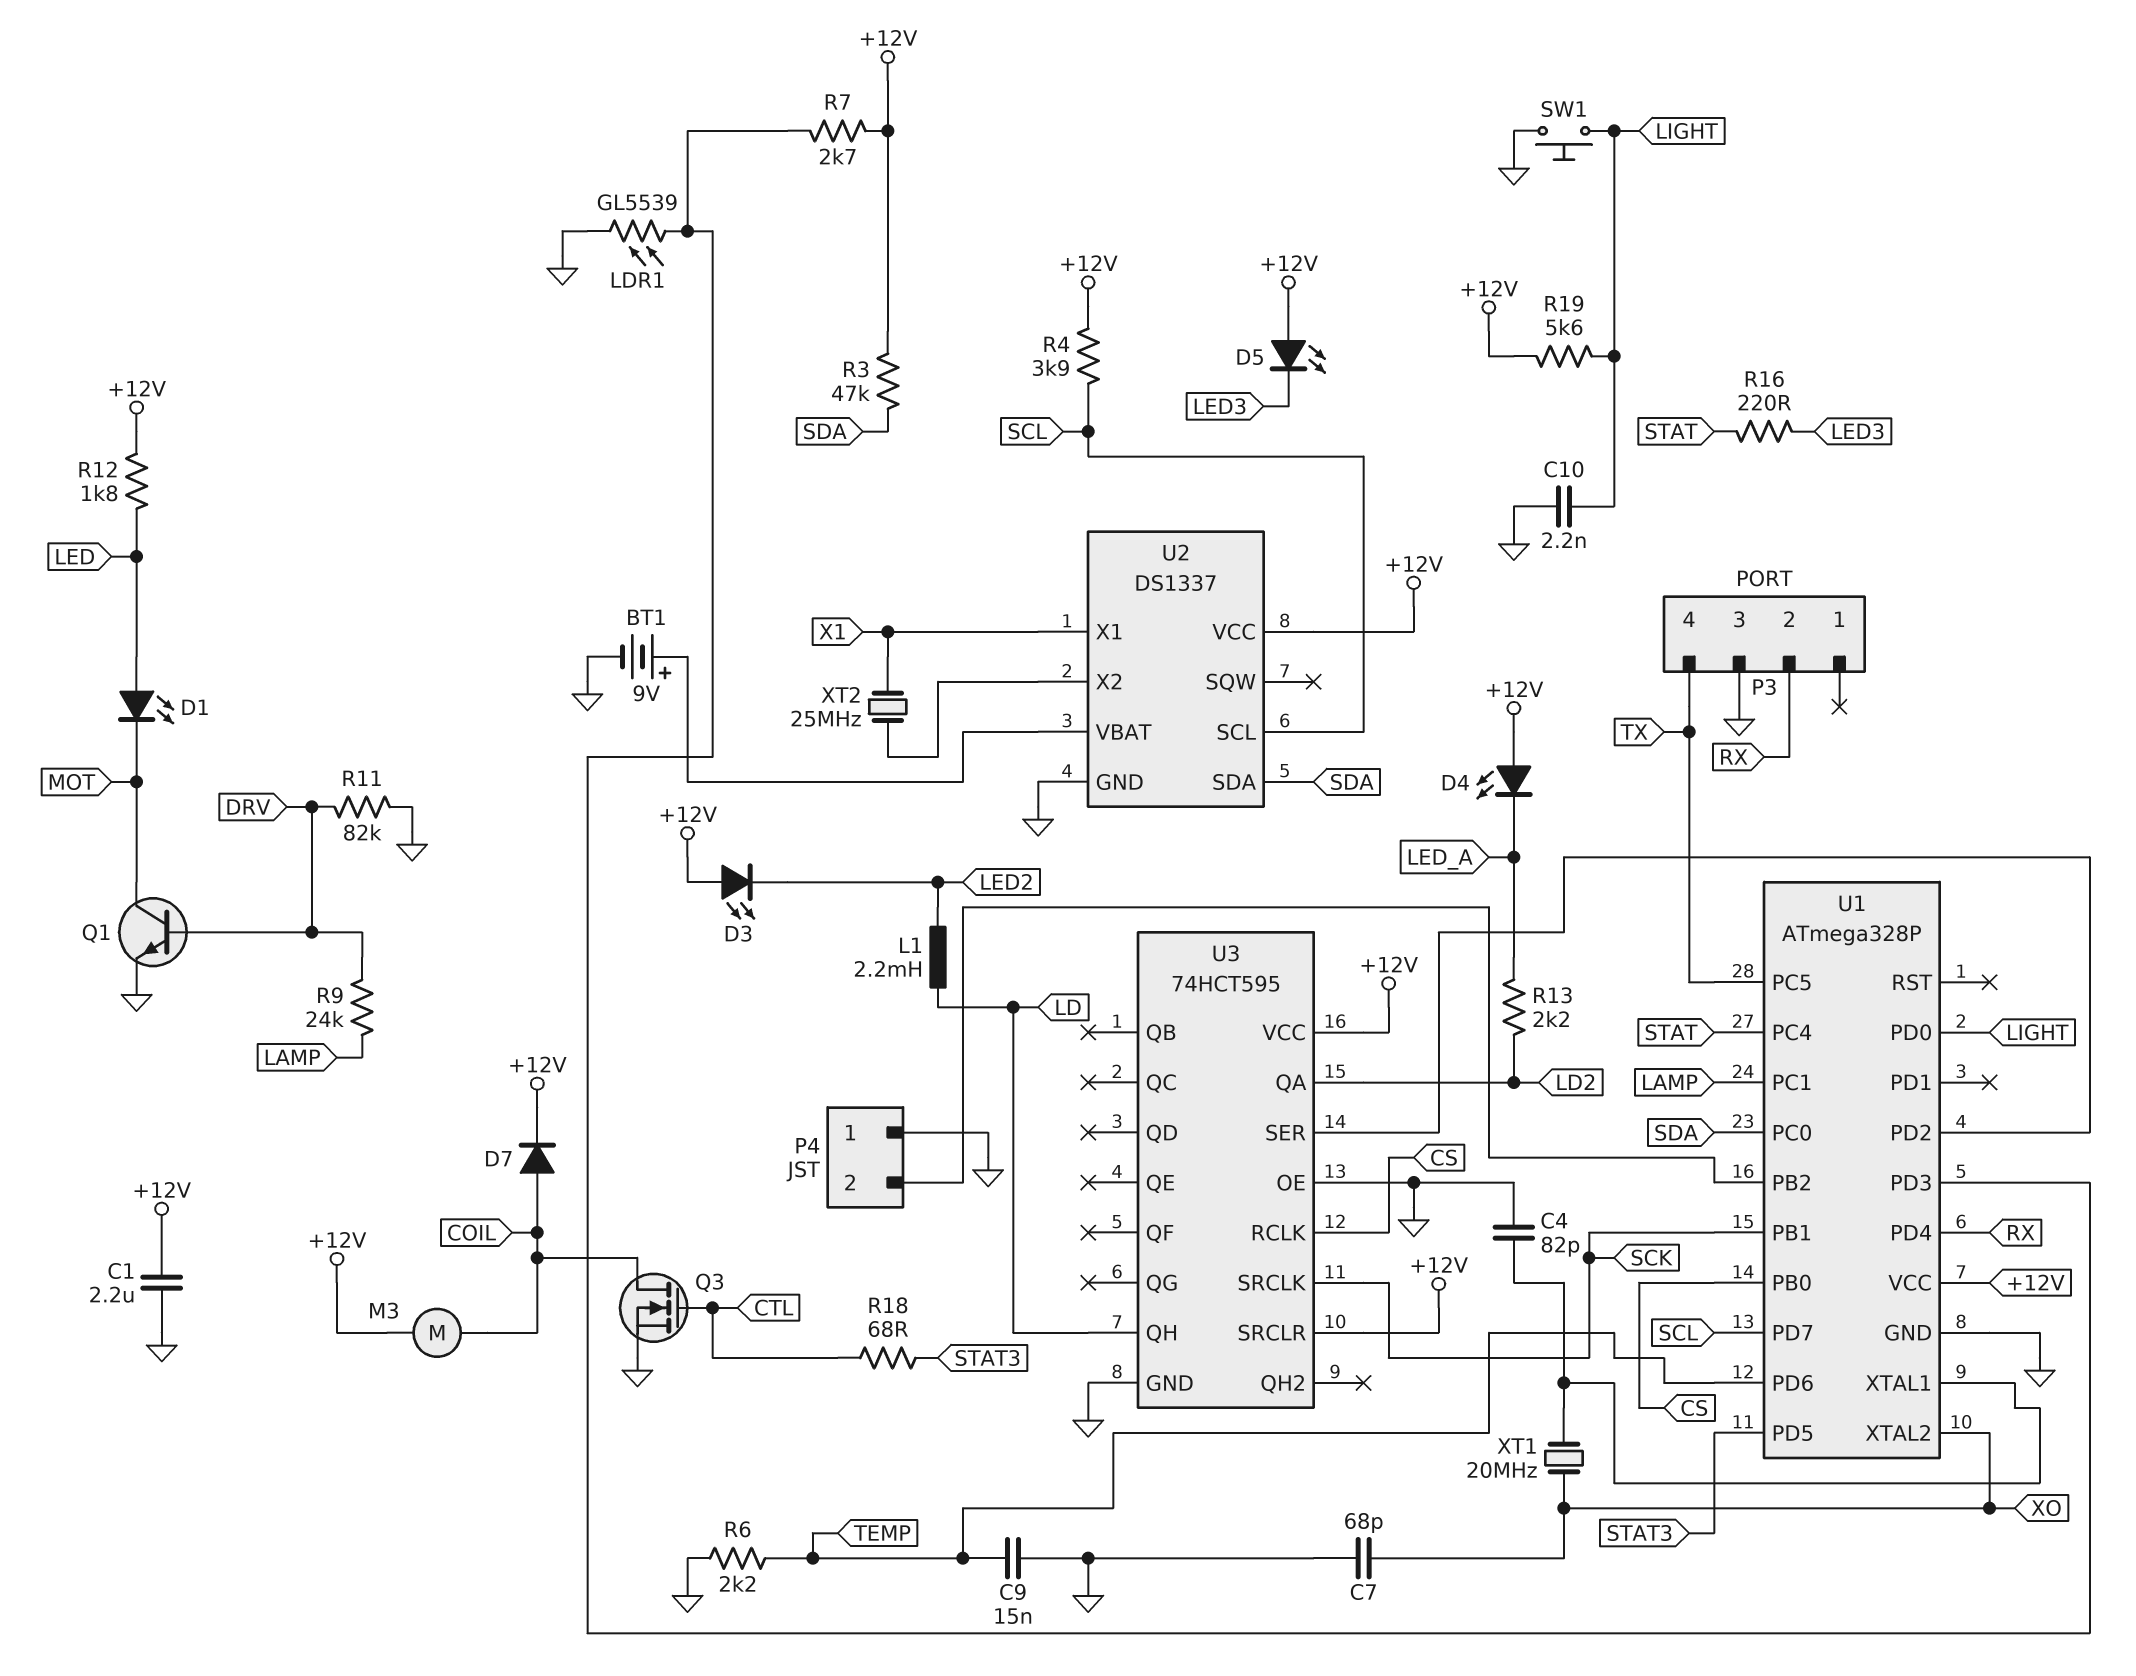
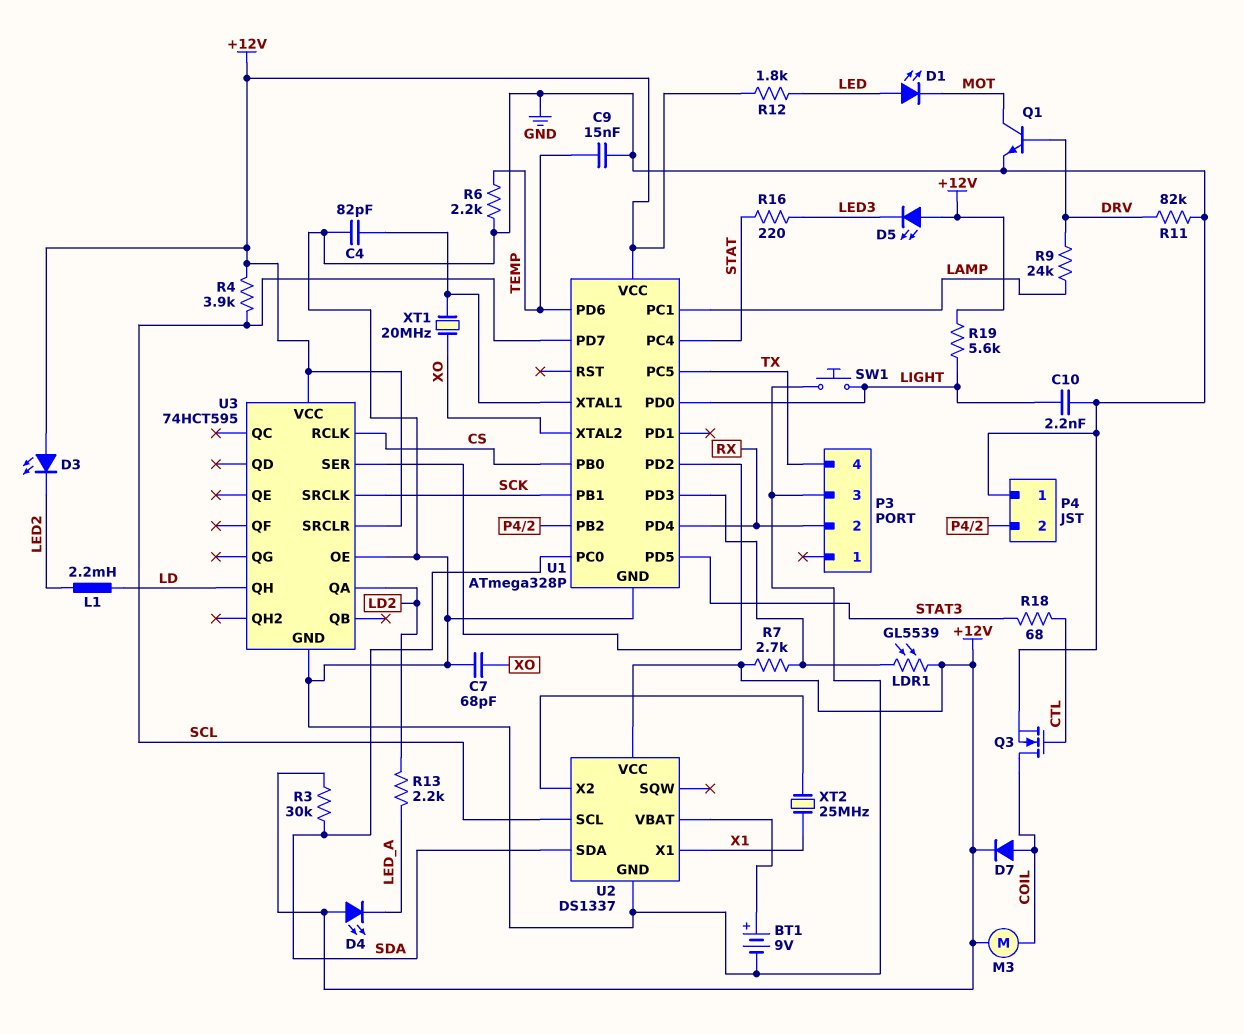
C1: 2.2uF (+12V, GND) -> none
LDR1: GL5539 (GND, U1/PD3) -> GL5539 (+12V, U1/PD3)
R3: 47k (+12V, SDA) -> 30k (+12V, SDA)

